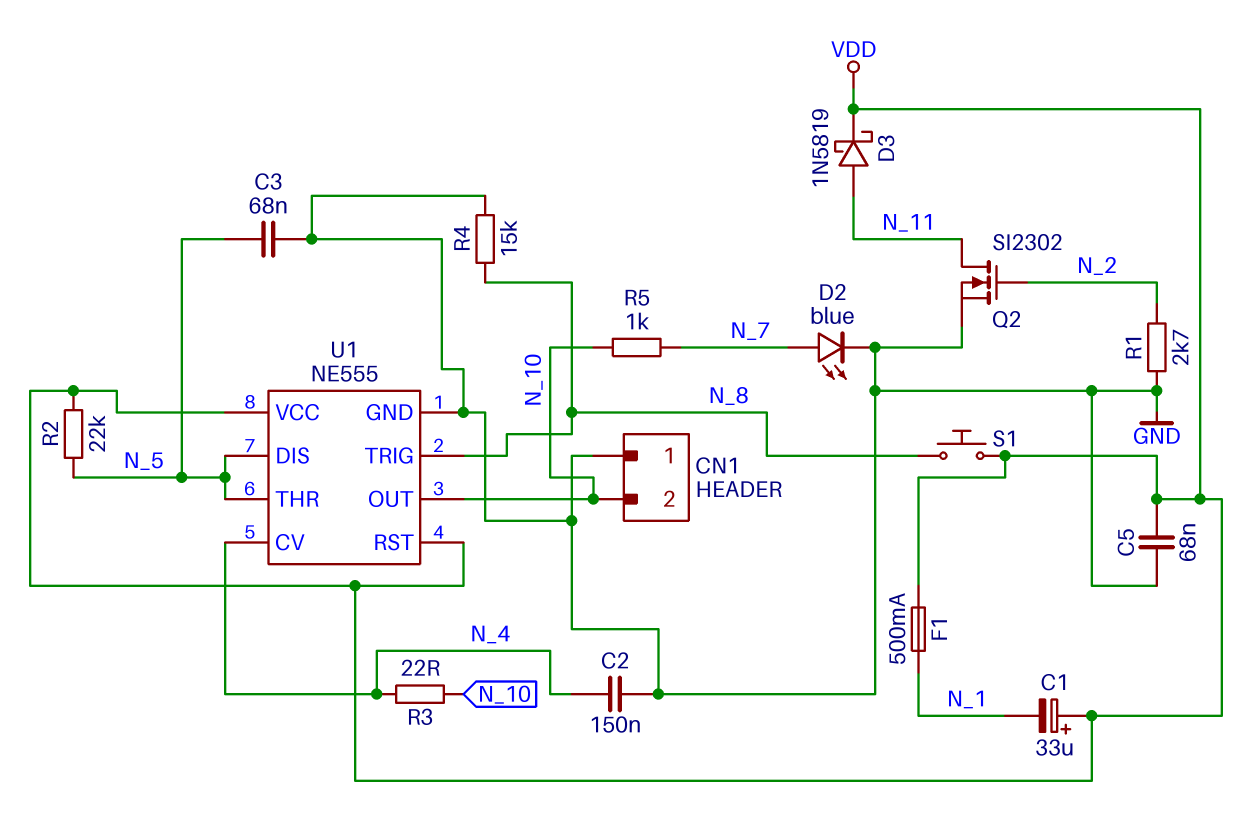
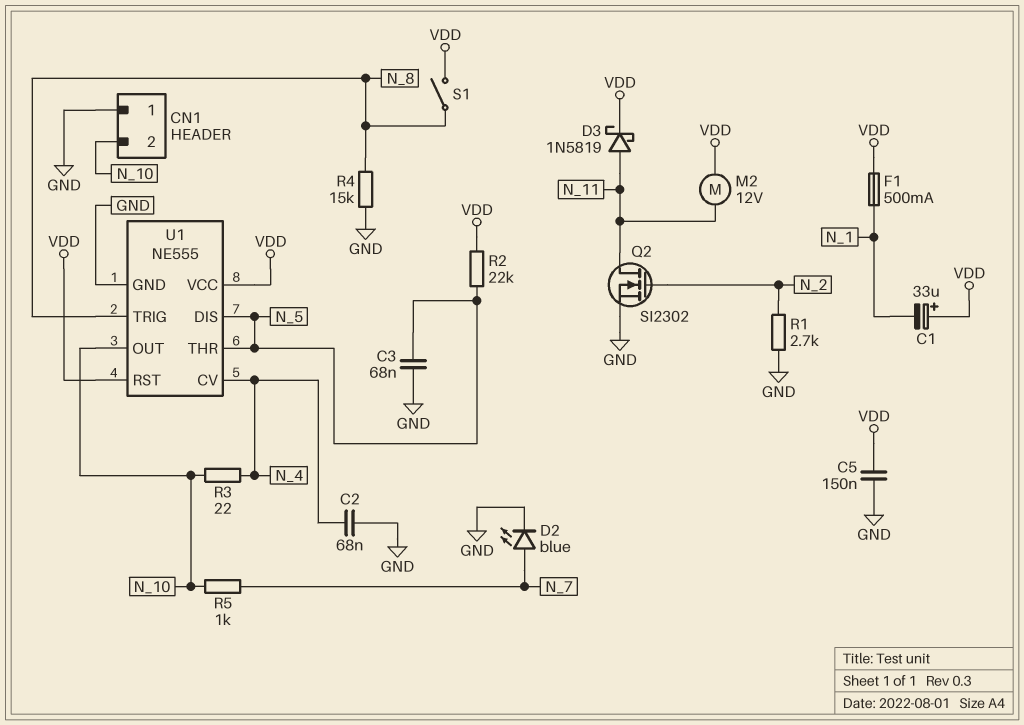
C2: 150nF (GND, N_4) -> 68nF (GND, N_4)
C5: 68nF (GND, VDD) -> 150nF (GND, VDD)
M2: none -> motor 12V (N_11, VDD)
S1: button (N_8, VDD) -> switch (N_8, VDD)

